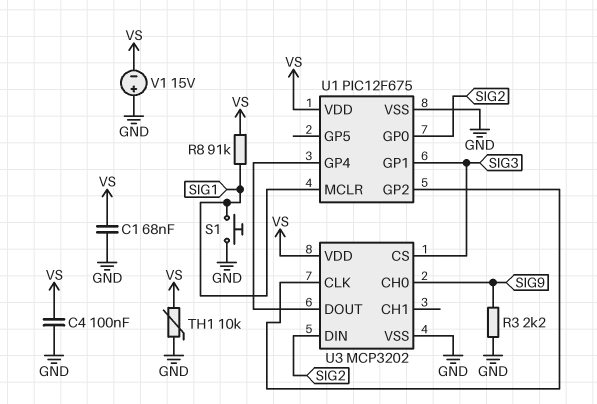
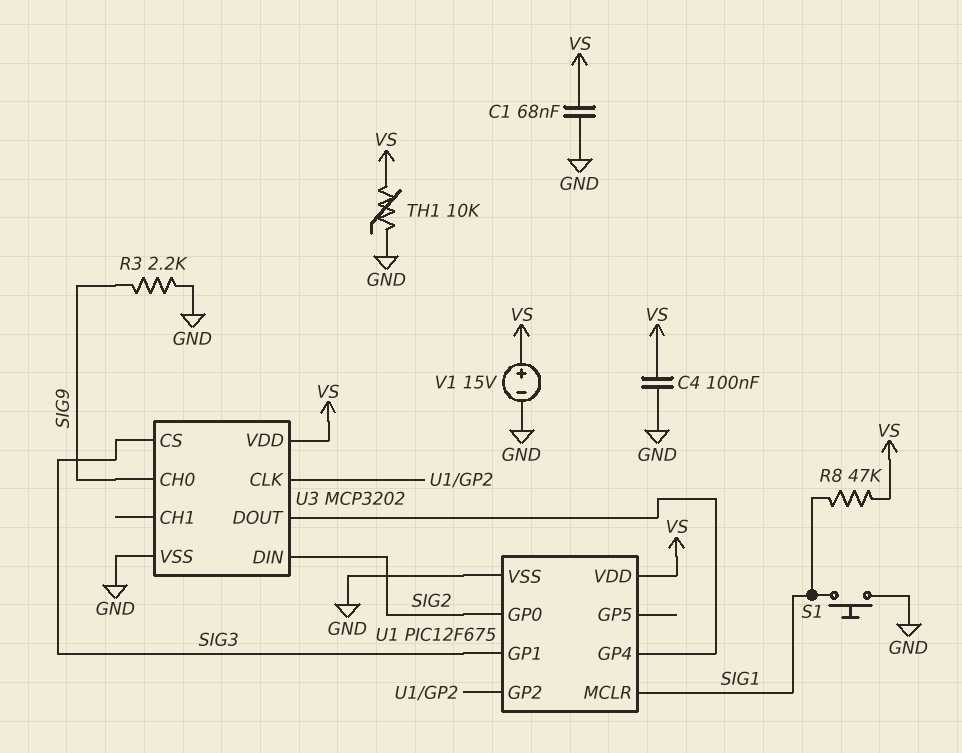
R8: 91k (SIG1, VS) -> 47k (SIG1, VS)
V1: 15V (plus GND, minus VS) -> 15V (plus VS, minus GND)

